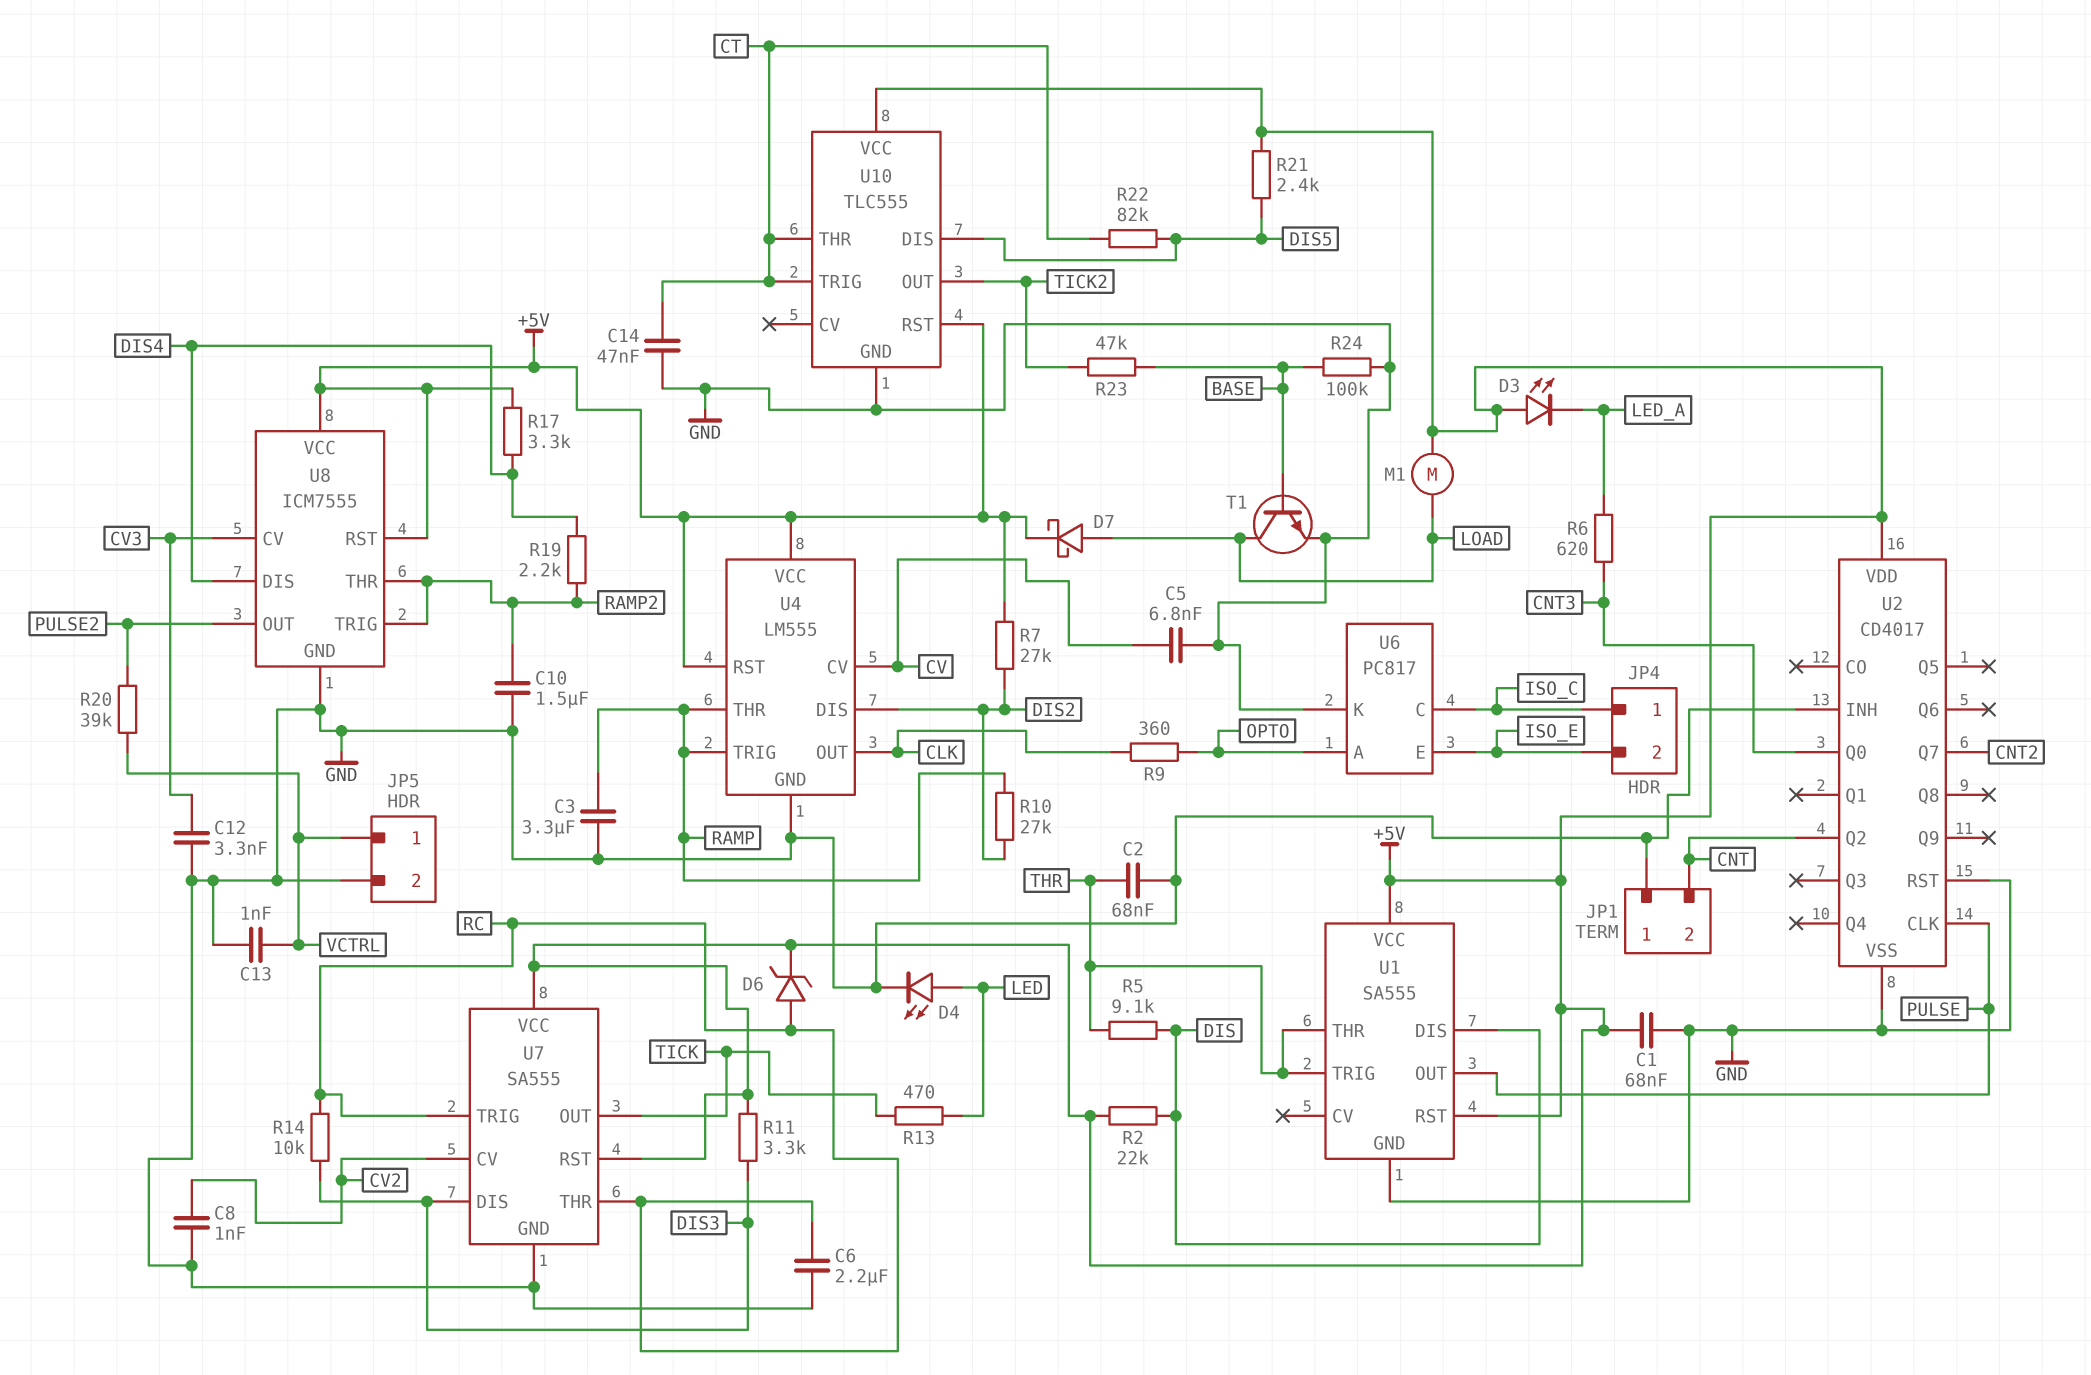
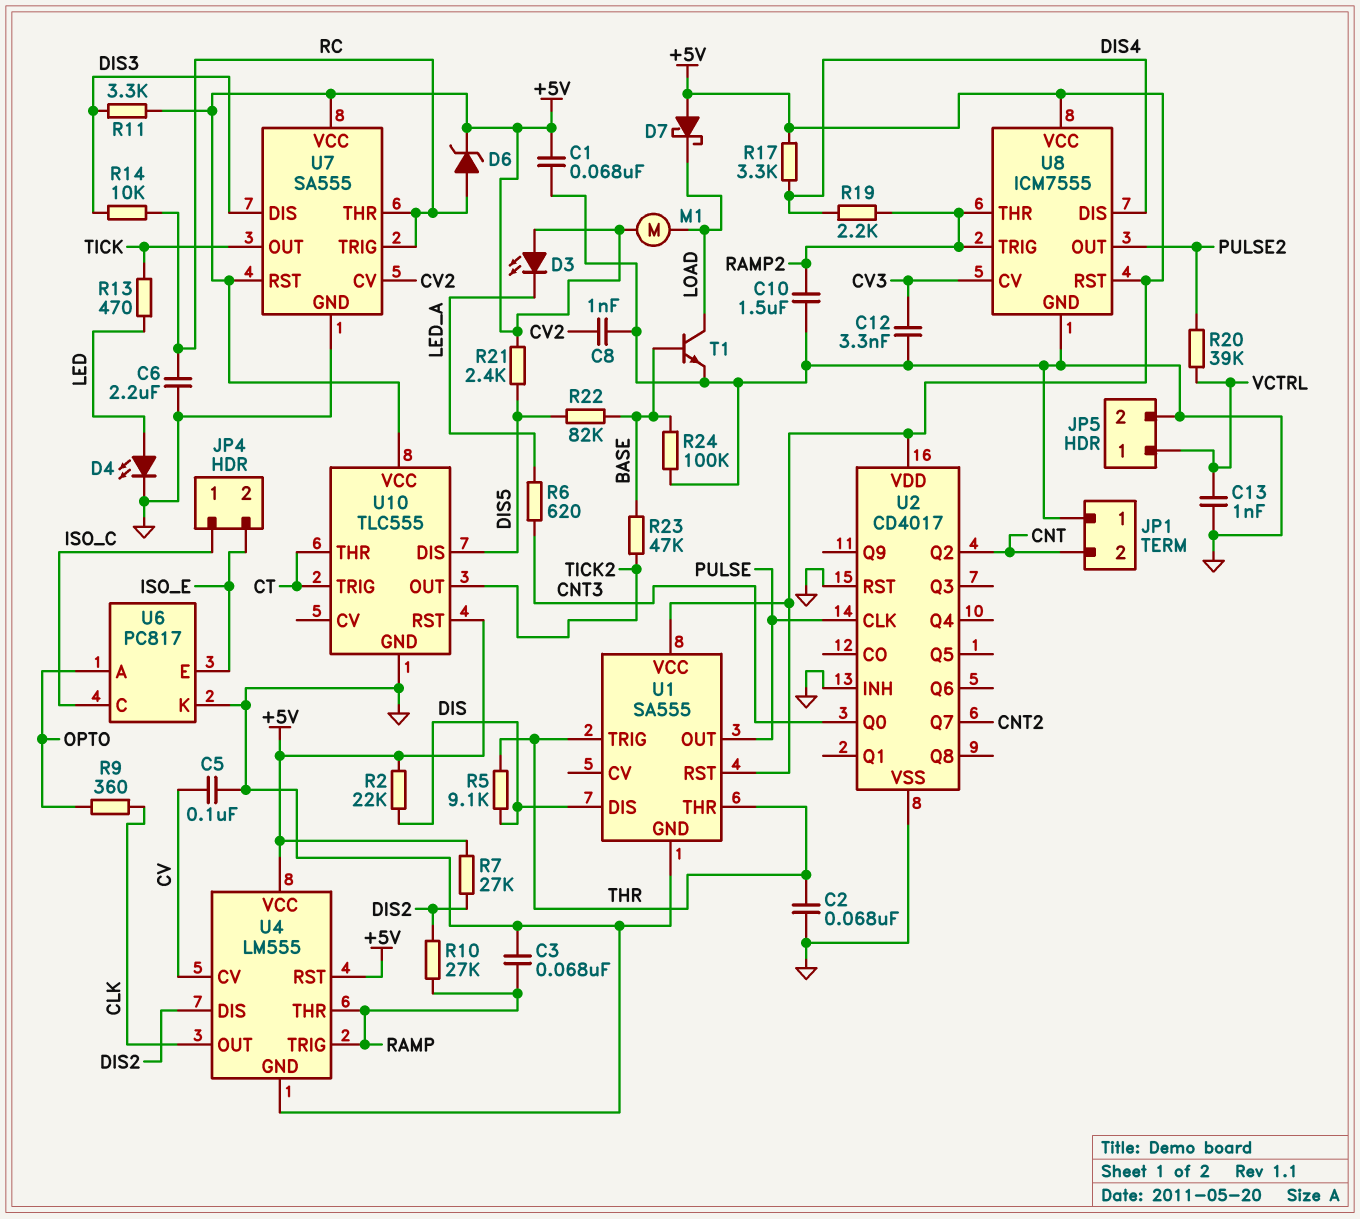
C3: 3.3uF (GND, RAMP) -> 68nF (GND, RAMP)
C5: 6.8nF (CV, GND) -> 100nF (CV, GND)
C14: 47nF (CT, GND) -> none
D7: schottky (A LOAD, K +5V) -> schottky (A +5V, K LOAD)
R22: 82k (CT, DIS5) -> 82k (BASE, DIS5)

